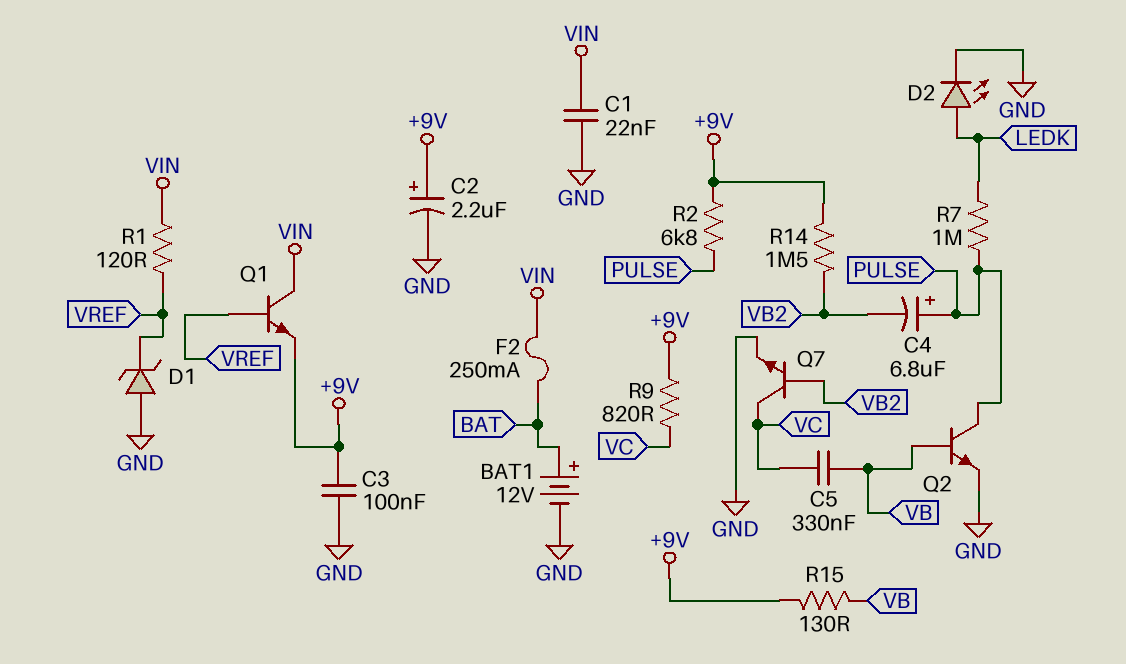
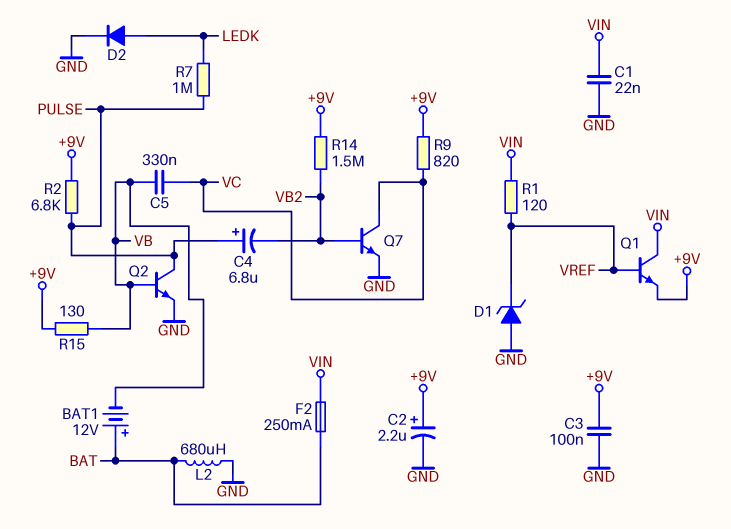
BAT1: 12V (plus BAT, minus GND) -> 12V (plus BAT, minus VB)
D2: LED (A LEDK, K GND) -> diode (A LEDK, K GND)
L2: none -> 680uH (BAT, GND)

